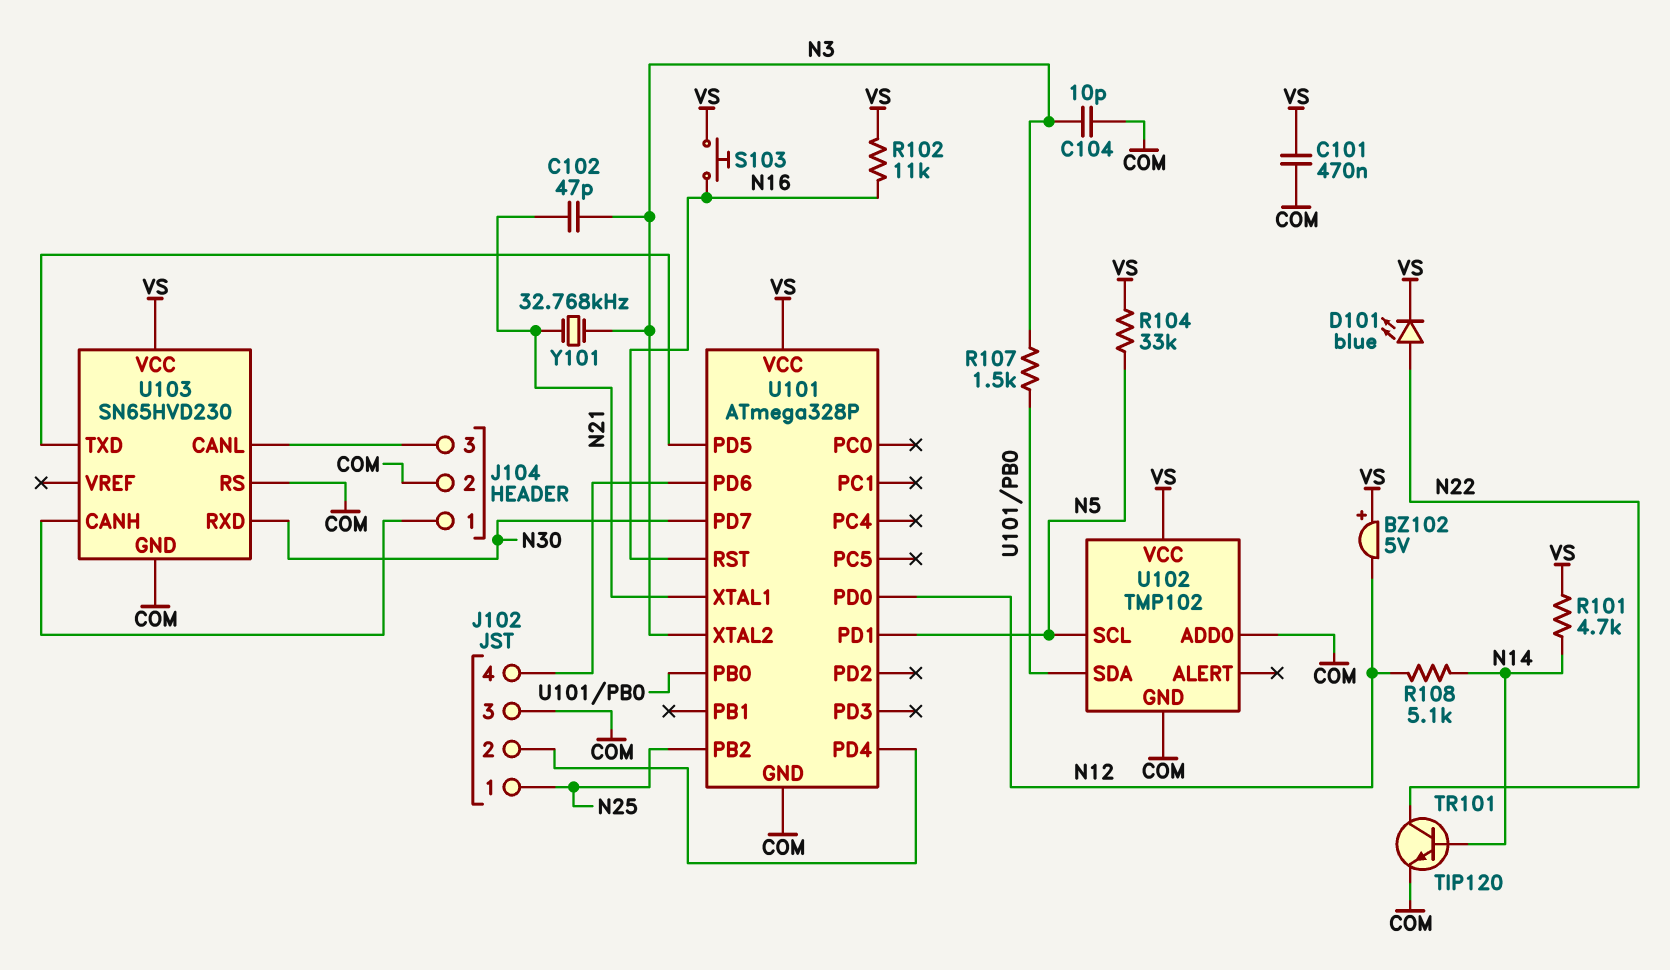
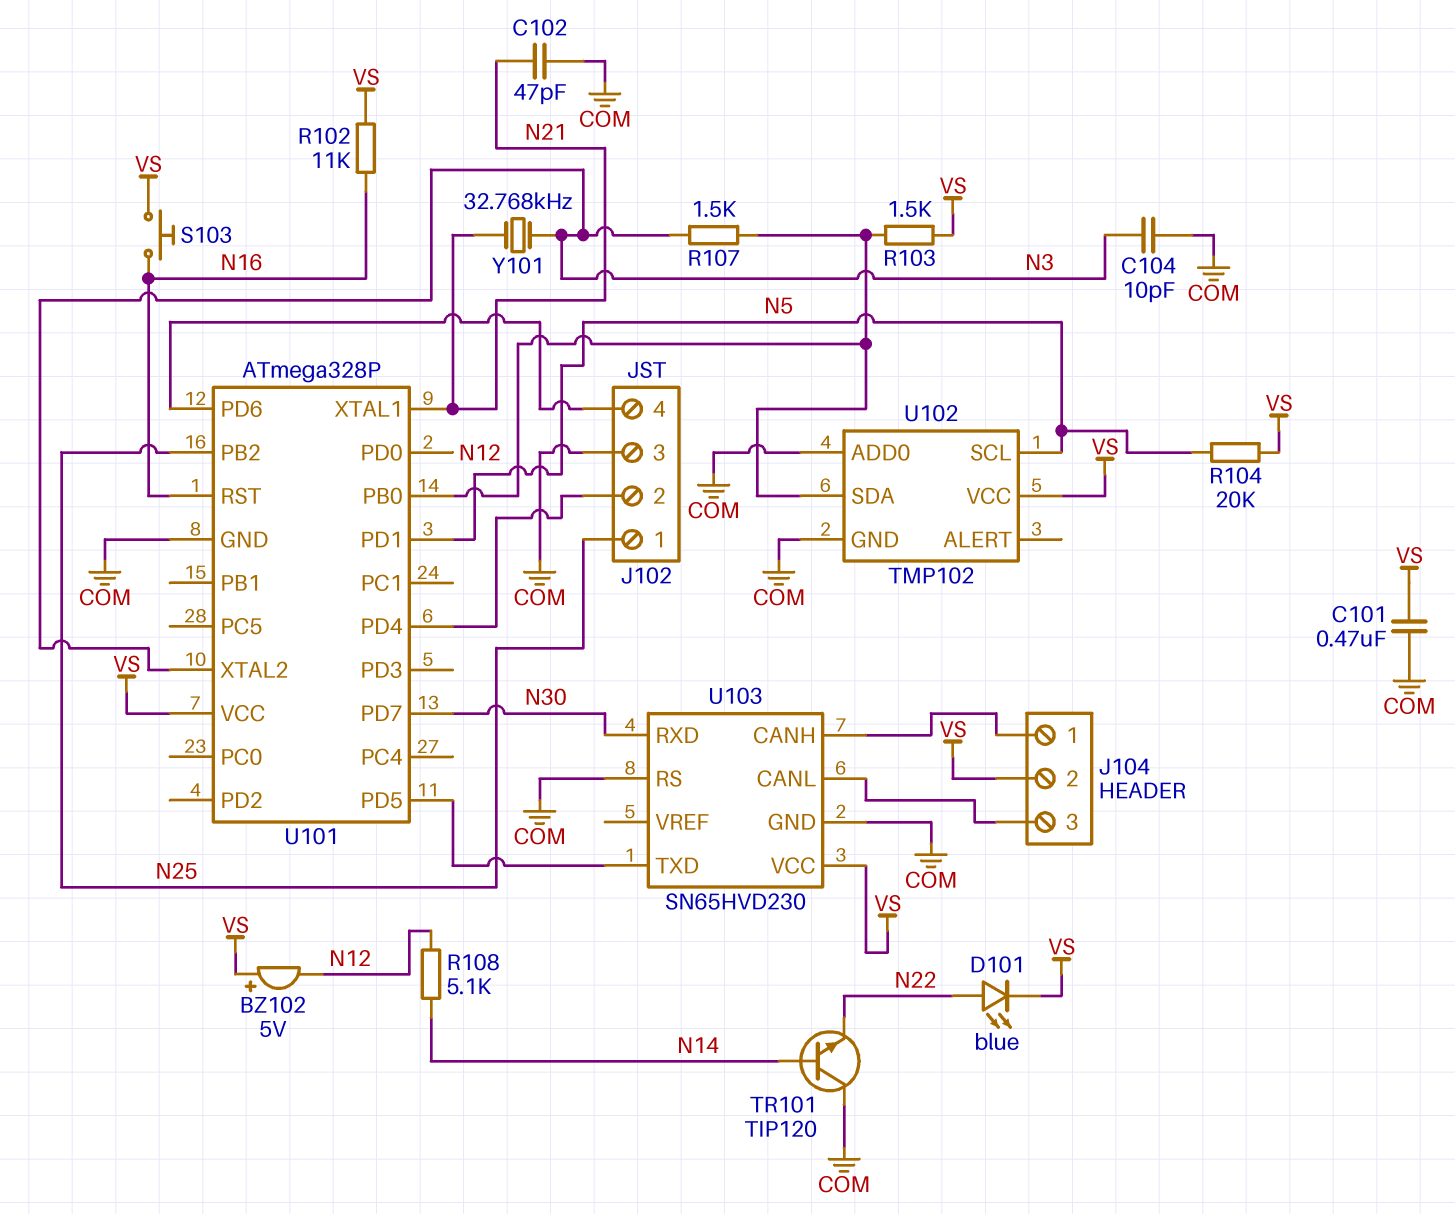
C102: 47pF (N3, N21) -> 47pF (COM, N21)
J104 pin 2: COM -> VS
R101: 4.7k (N14, VS) -> none
R103: none -> 1.5k (U101/PB0, VS)
R104: 33k (N5, VS) -> 20k (N5, VS)
TR101: NPN TIP120 (B N14, C N22, E COM) -> NPN TIP120 (B N14, C COM, E N22)

